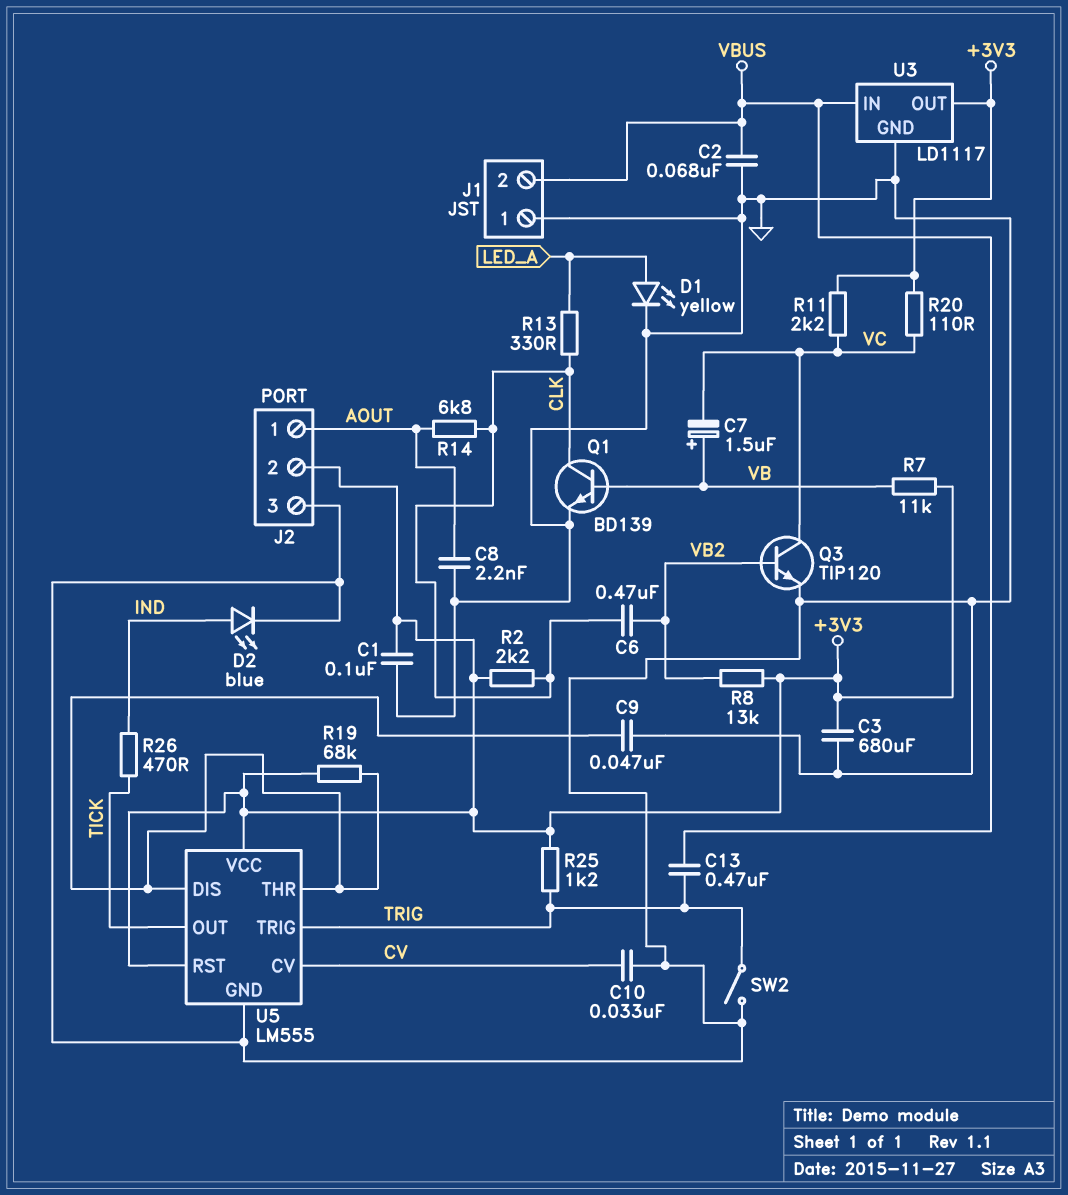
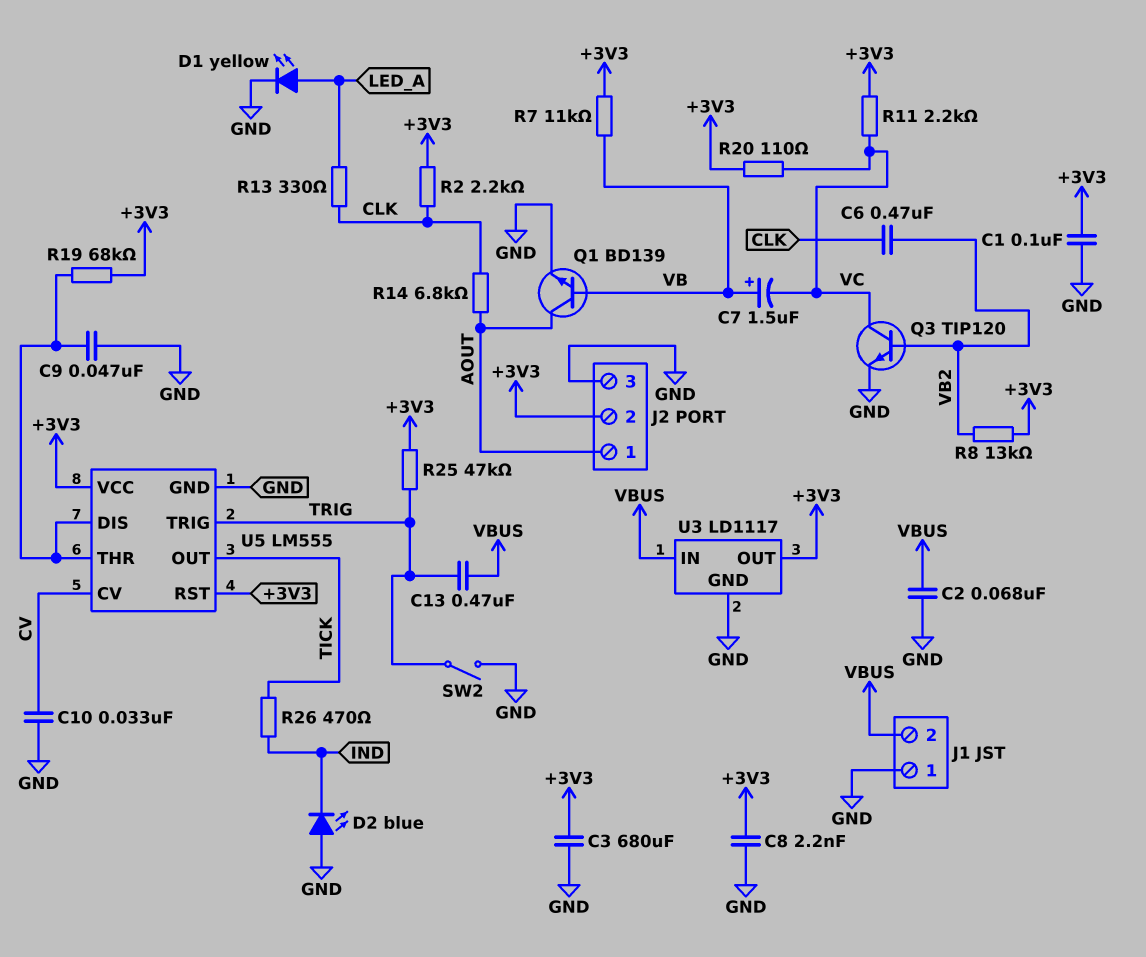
C8: 2.2nF (AOUT, GND) -> 2.2nF (+3V3, GND)
D2: LED blue (A IND, K GND) -> LED blue (A GND, K IND)
Q1: NPN BD139 (B VB, C CLK, E GND) -> NPN BD139 (B VB, C AOUT, E GND)
R25: 1.2k (+3V3, TRIG) -> 47k (+3V3, TRIG)

